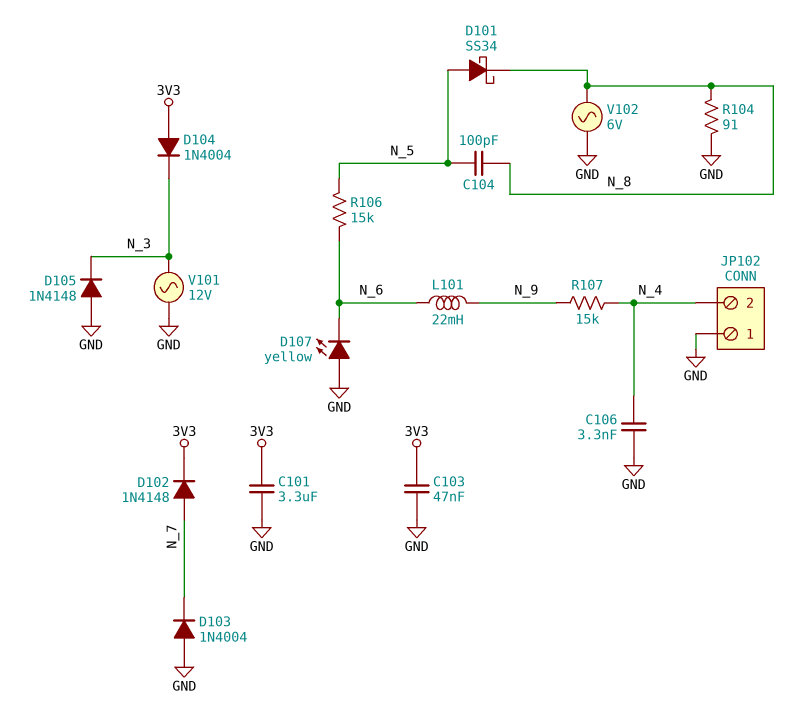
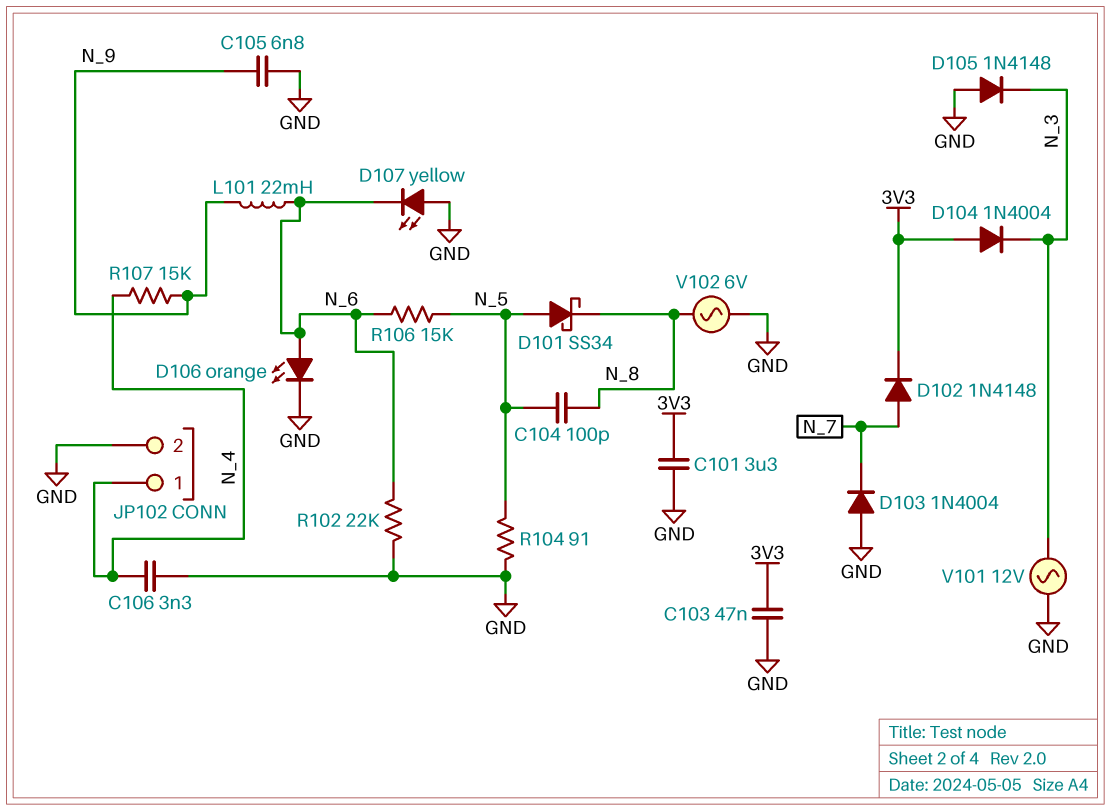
C105: none -> 6.8nF (GND, N_9)
D106: none -> LED orange (A N_6, K GND)
JP102 pin 1: GND -> N_4
JP102 pin 2: N_4 -> GND
R102: none -> 22k (GND, N_6)
R104: 91 (GND, N_8) -> 91 (GND, N_5)

